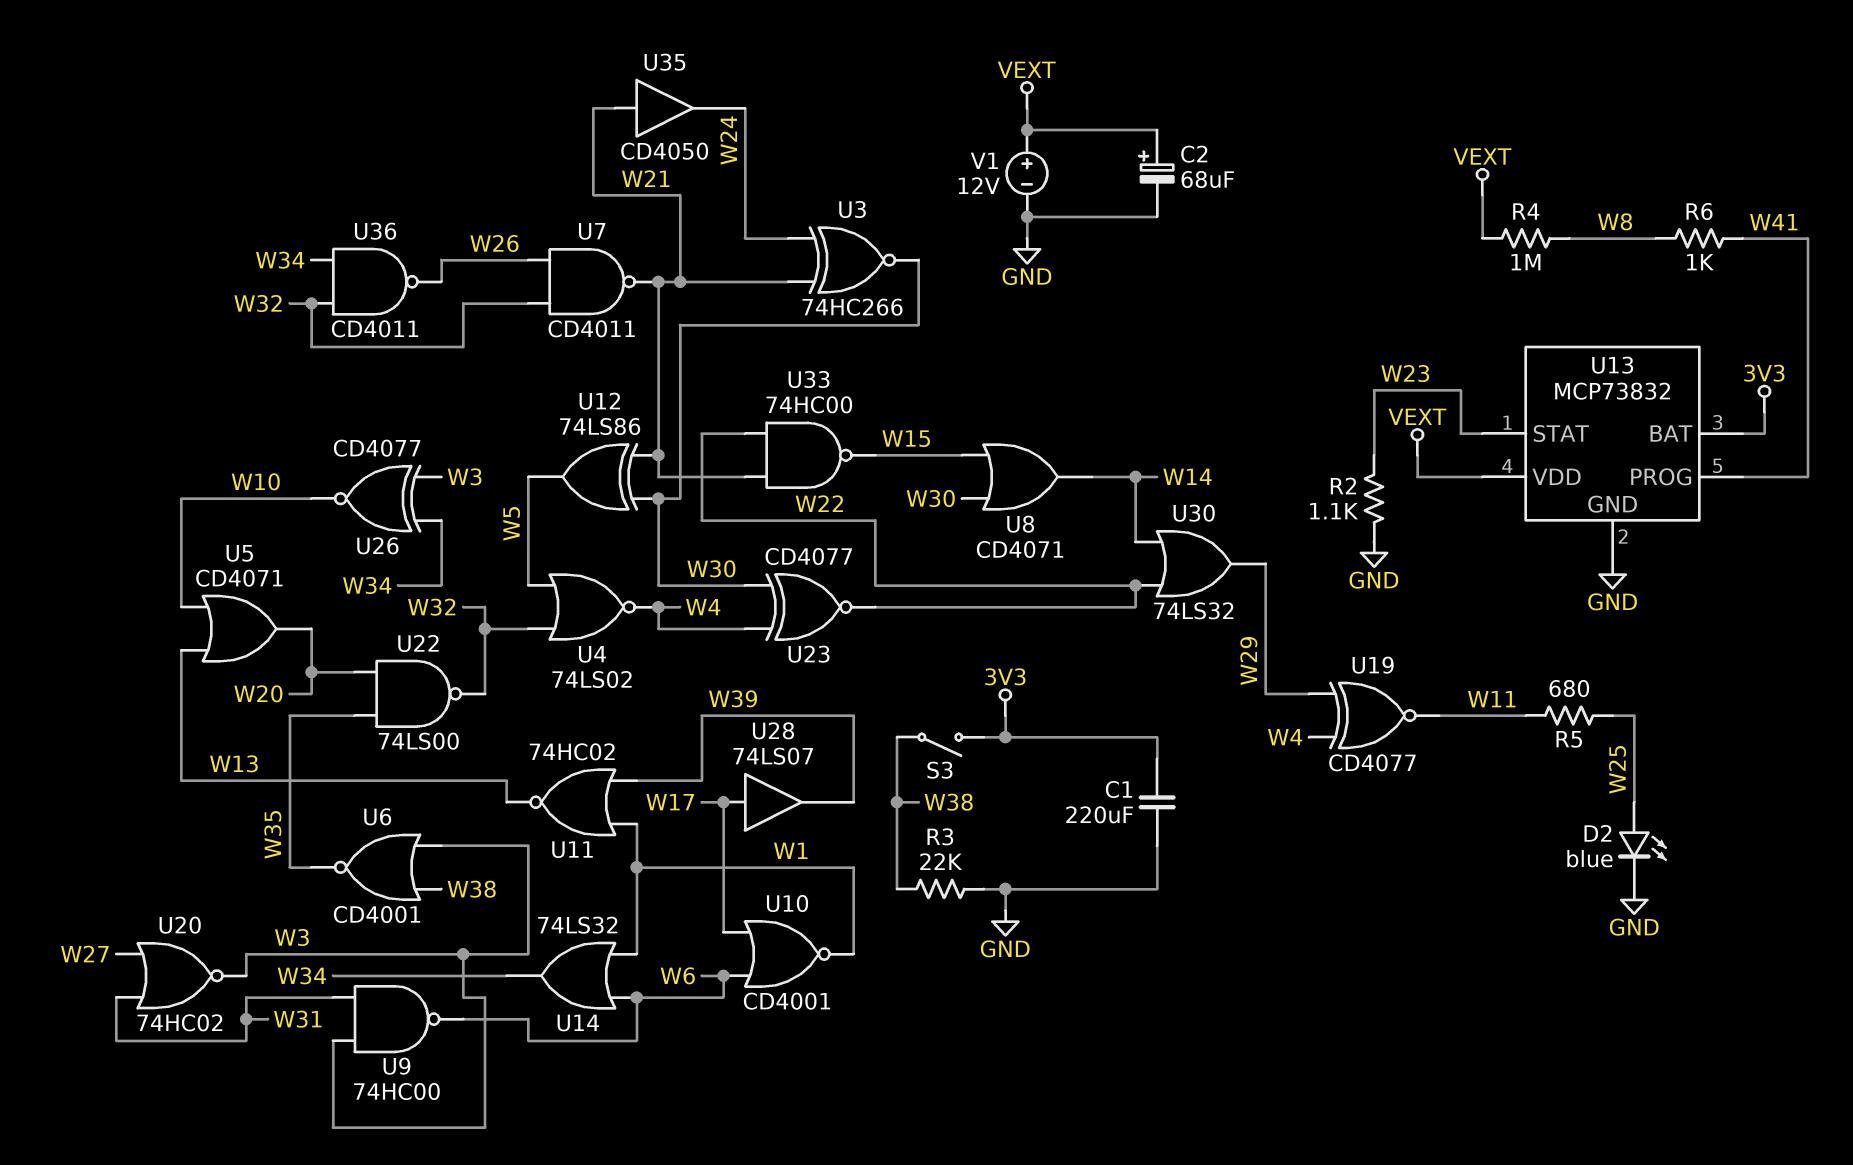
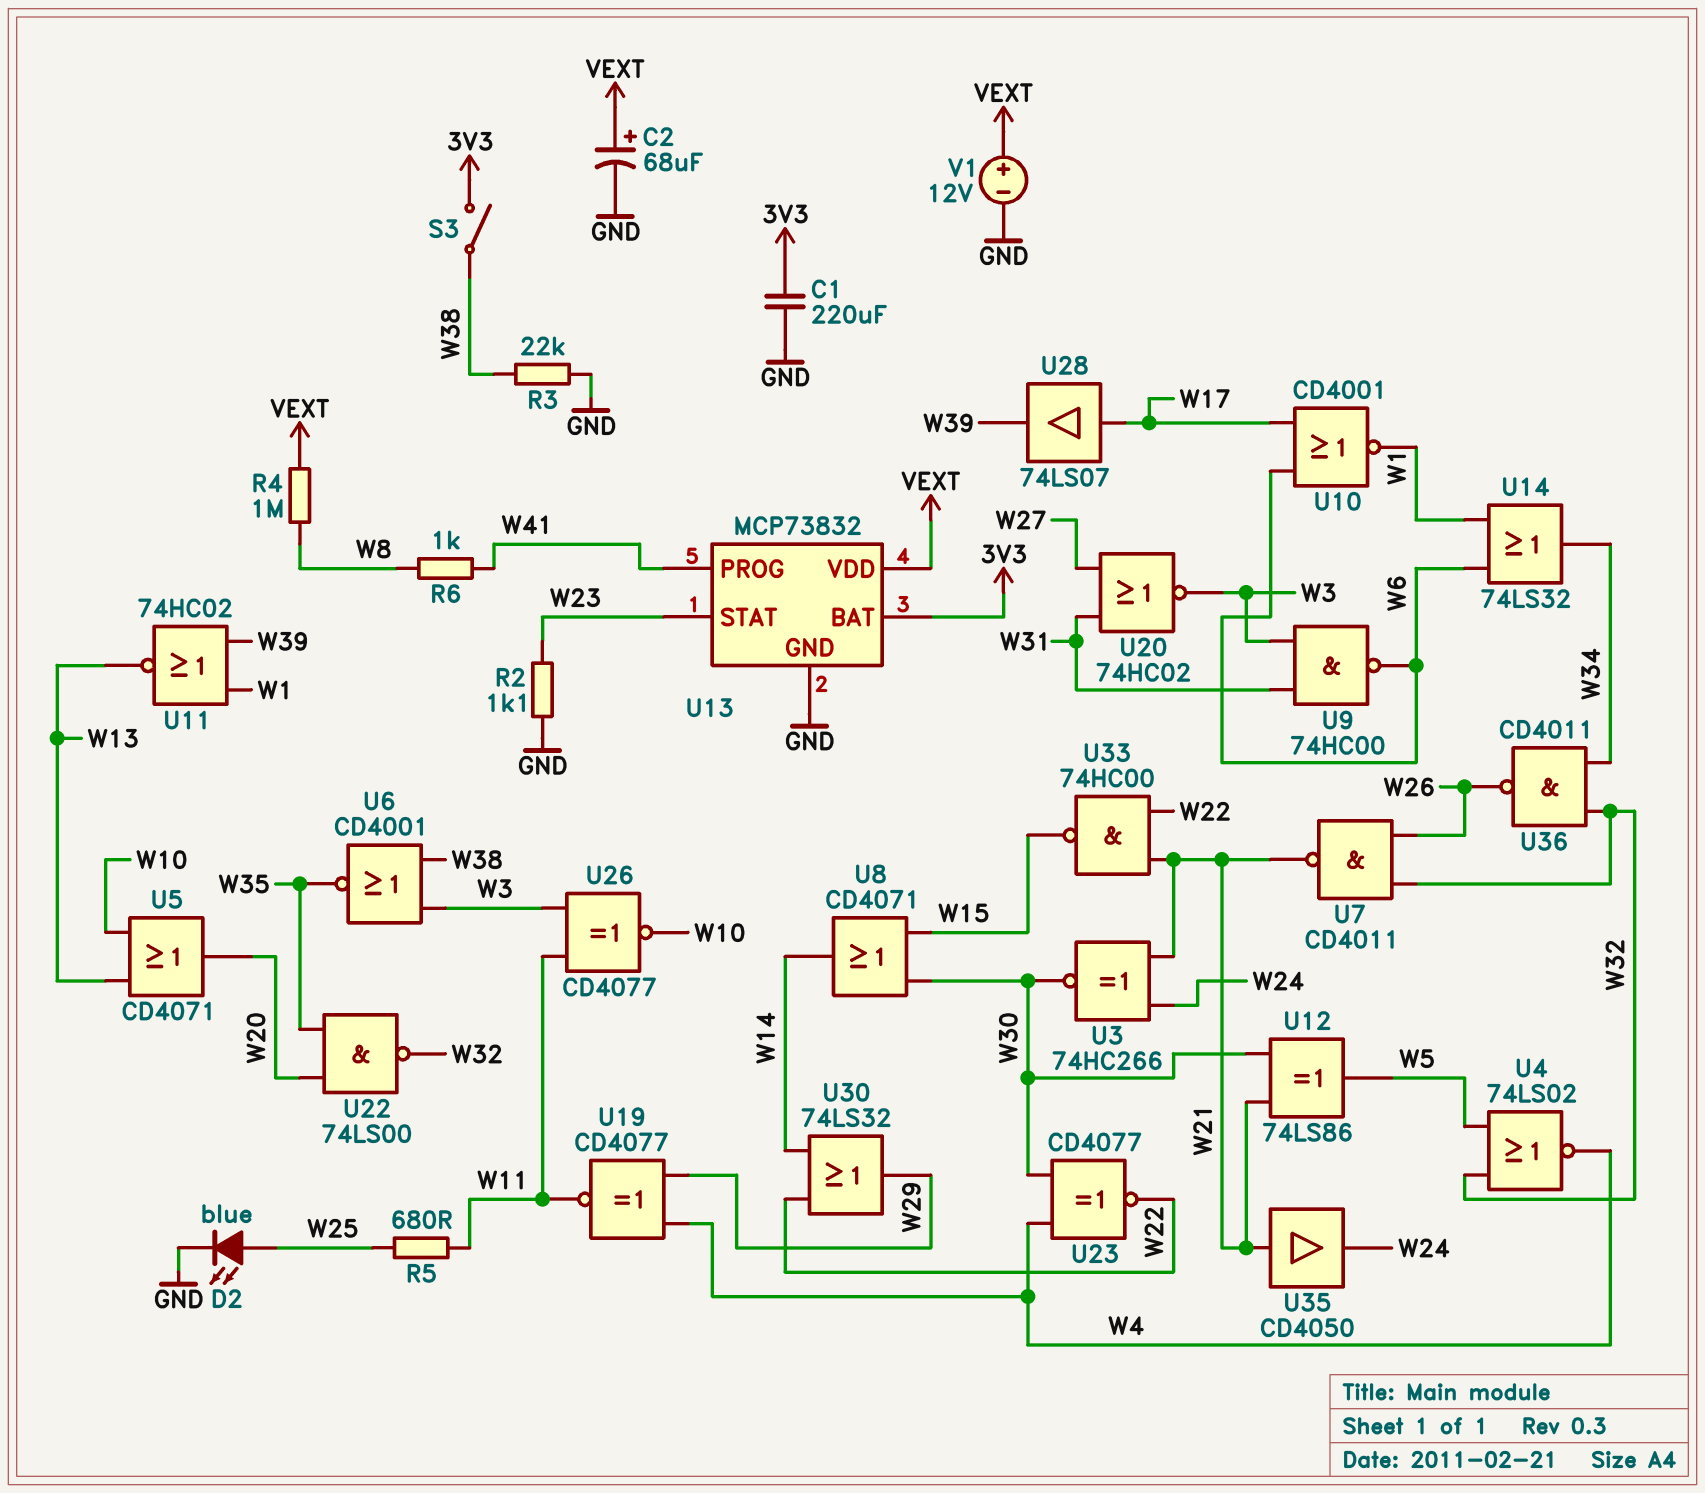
U26: XNOR CD4077 (in W3, in W34, out W10) -> XNOR CD4077 (in W3, in W11, out W10)

